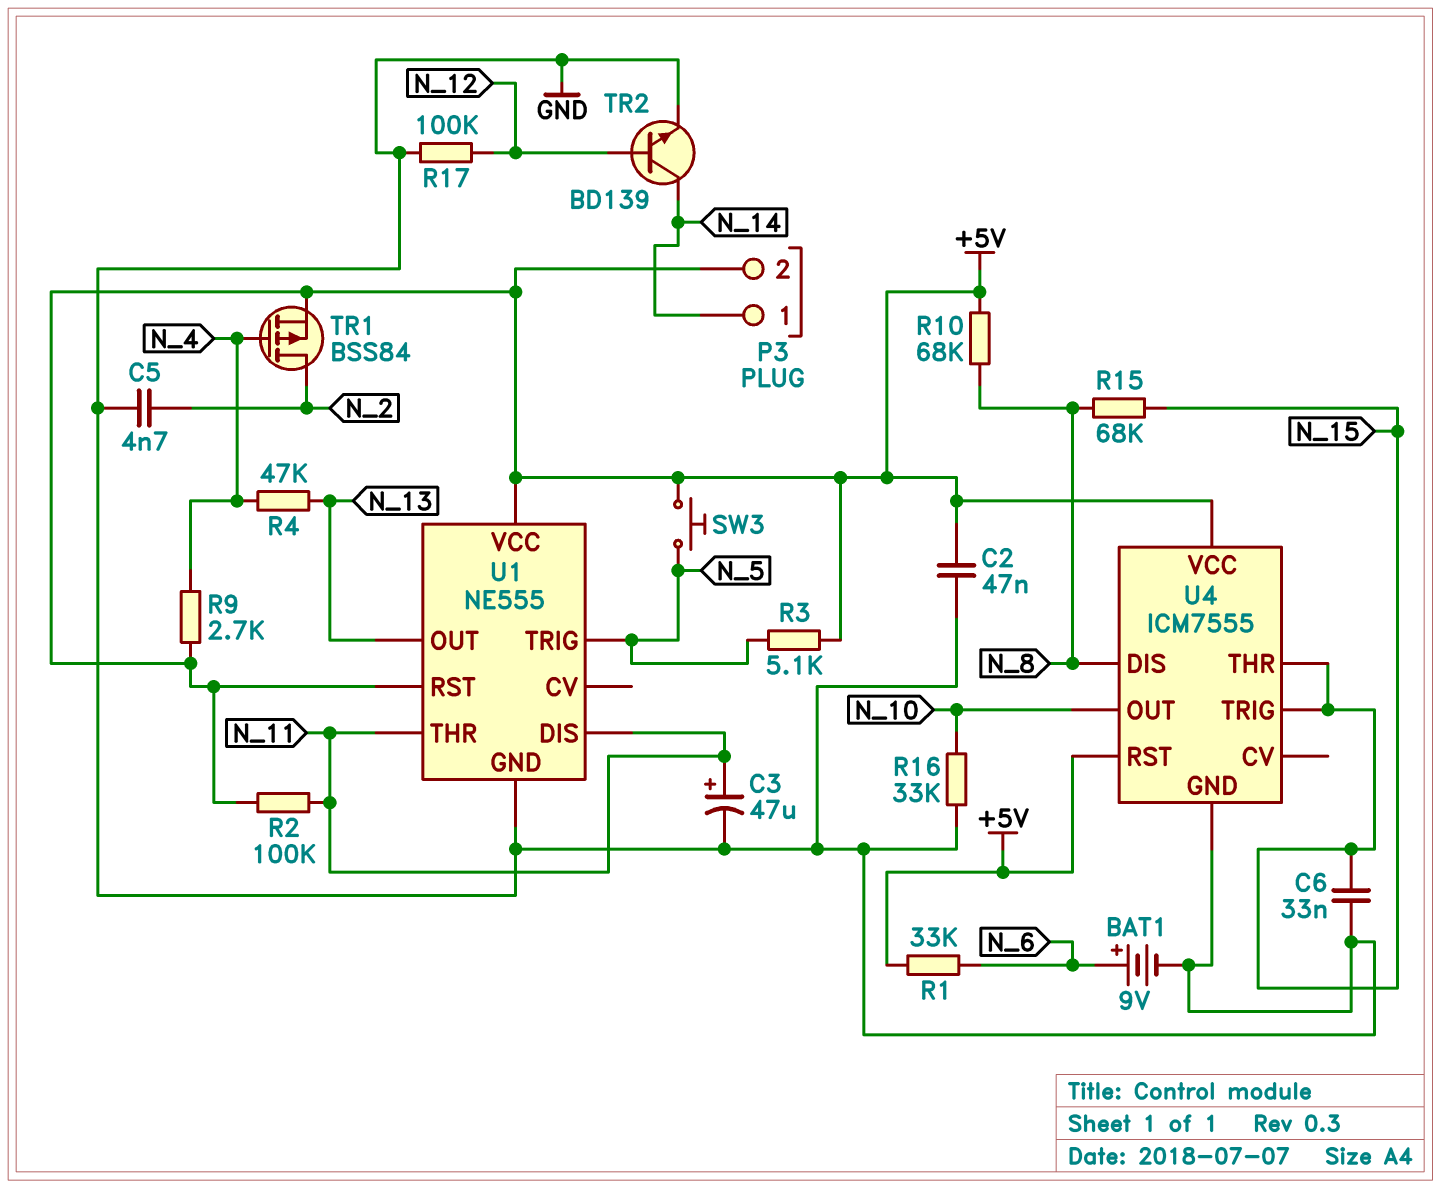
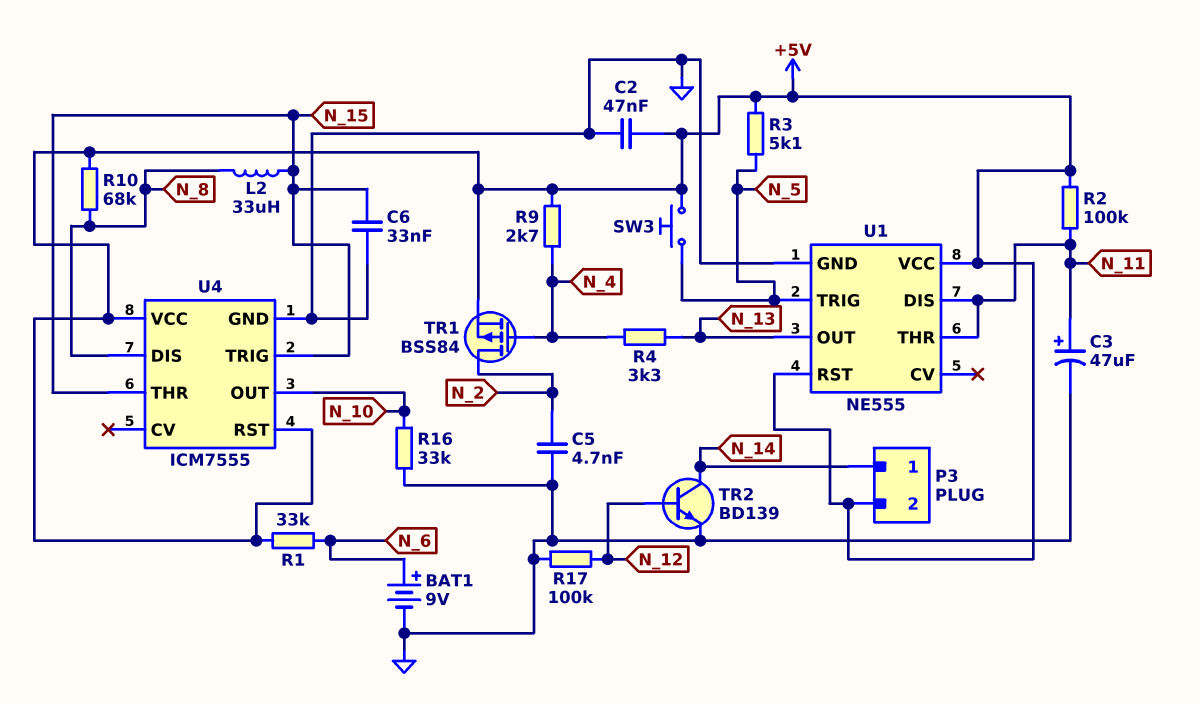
L2: none -> 33uH (N_8, N_15)
R4: 47k (N_4, N_13) -> 3.3k (N_4, N_13)
R15: 68k (N_8, N_15) -> none

